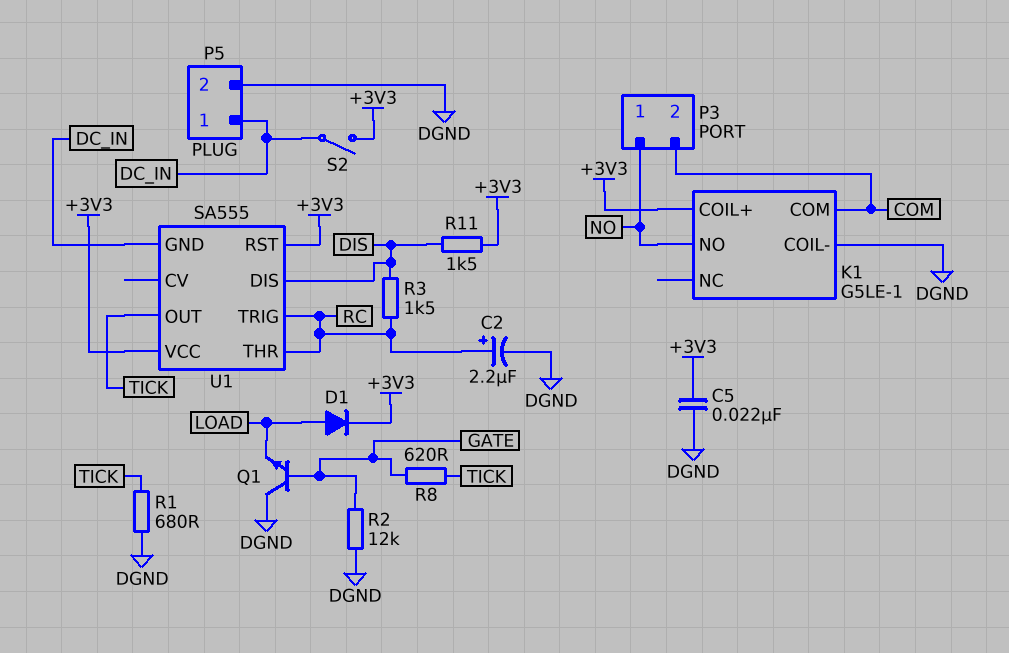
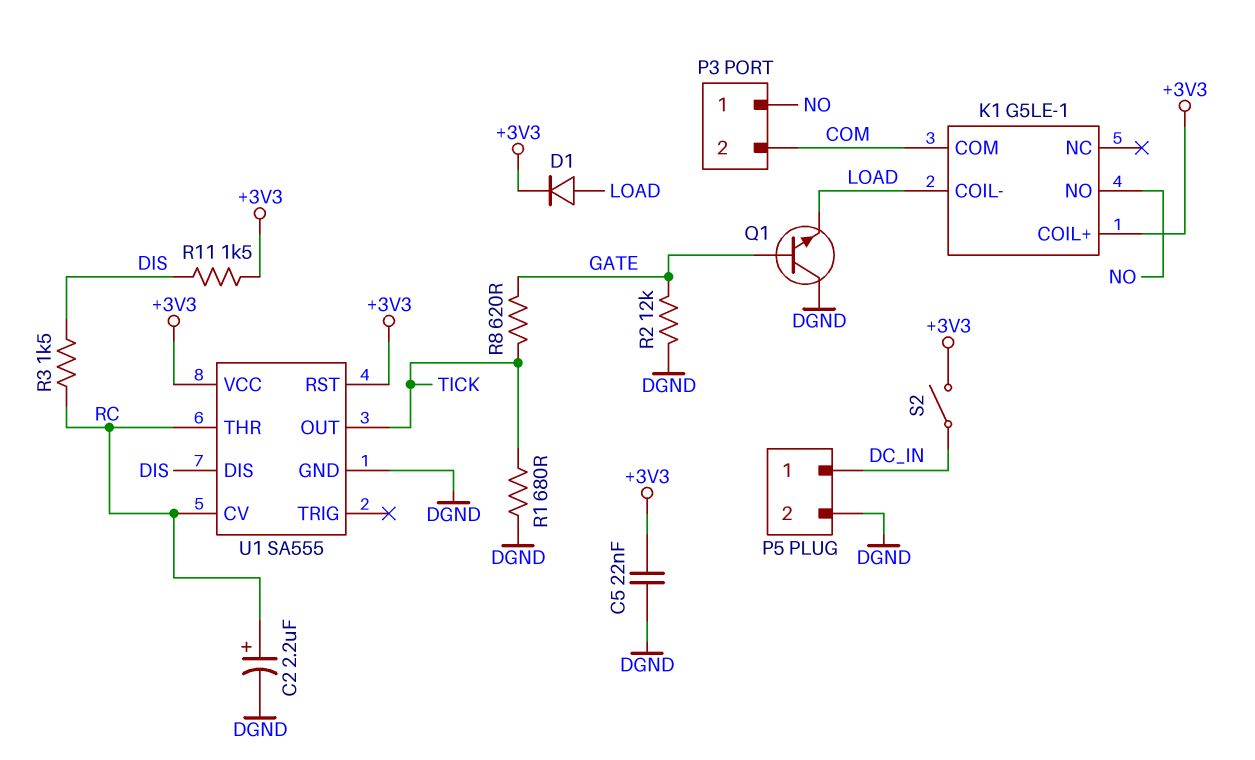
K1 pin COIL-: DGND -> LOAD
U1 pin CV: none -> RC
U1 pin GND: DC_IN -> DGND
U1 pin TRIG: RC -> none

